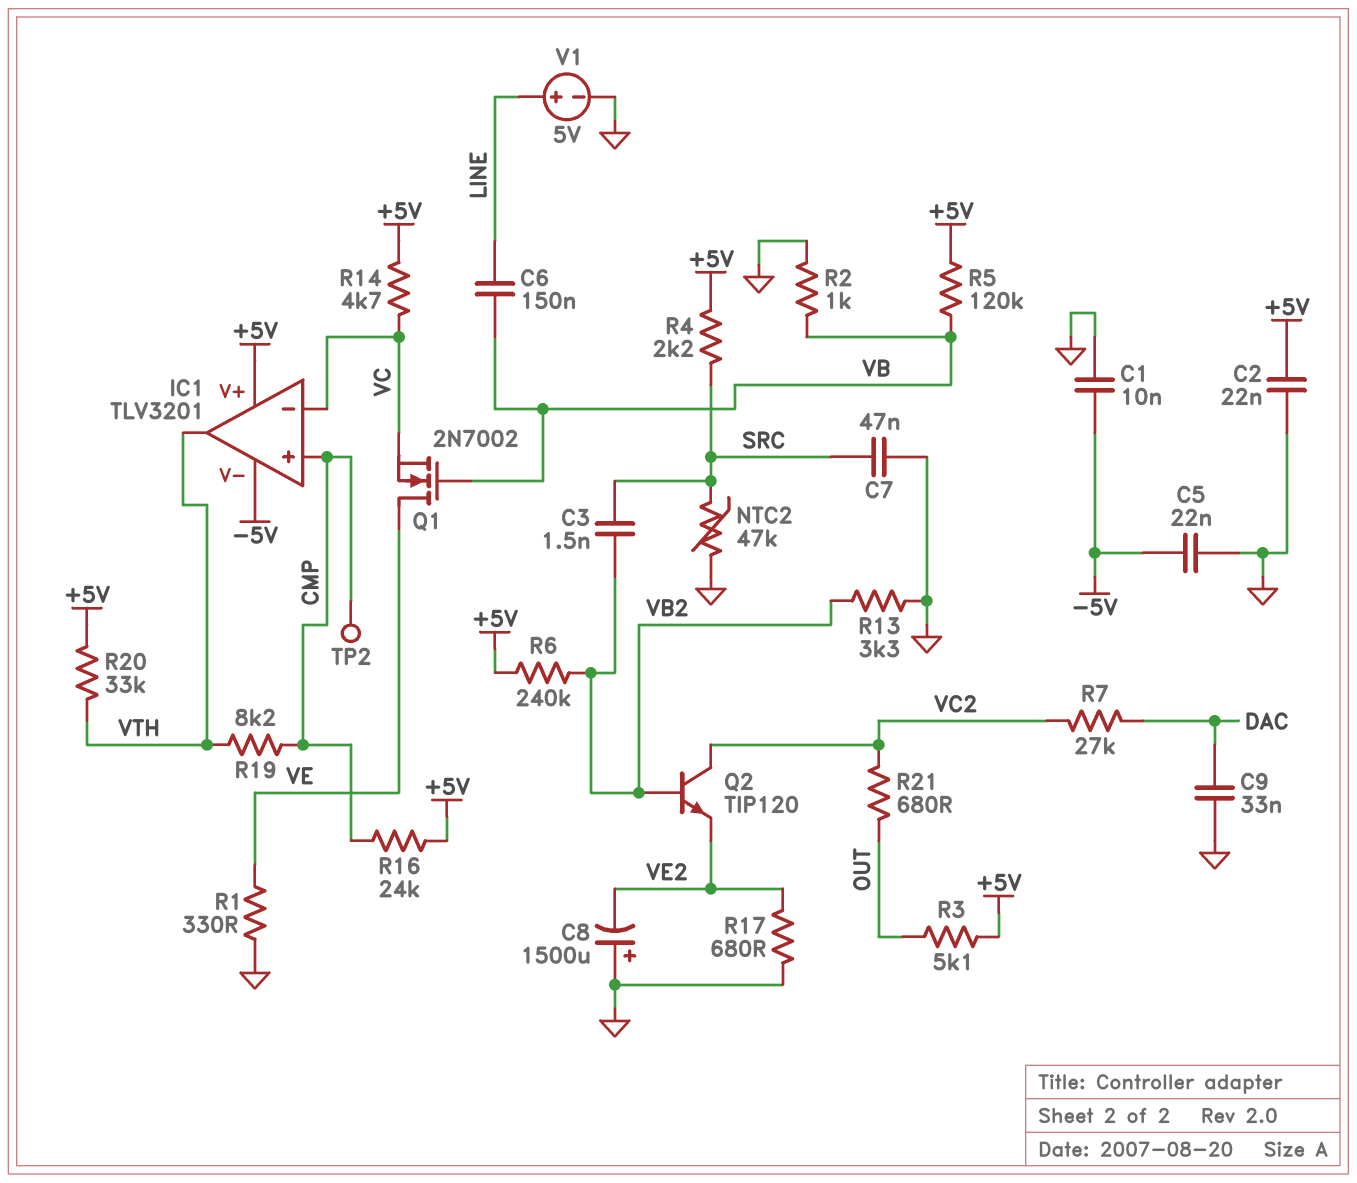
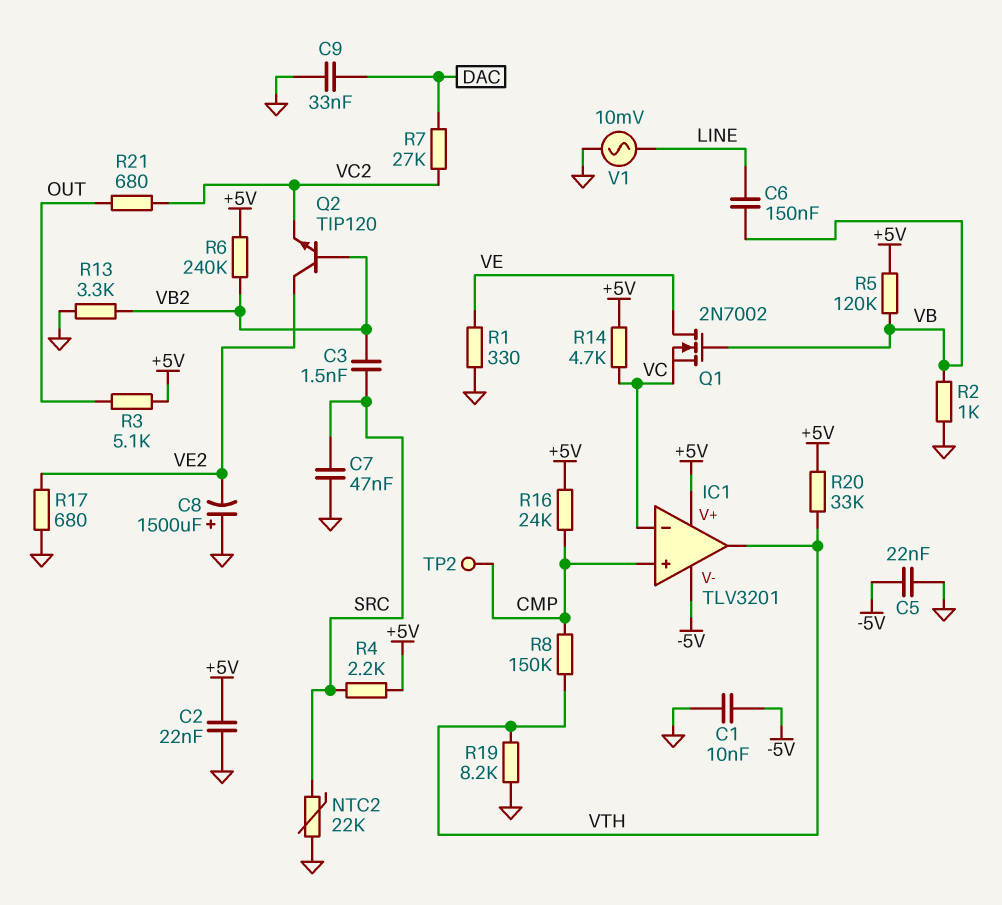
NTC2: 47k (GND, SRC) -> 22k (GND, SRC)
Q2: NPN TIP120 (B VB2, C VC2, E VE2) -> NPN TIP120 (B VB2, C VE2, E VC2)
R8: none -> 150k (CMP, VTH)
R19: 8.2k (CMP, VTH) -> 8.2k (GND, VTH)
V1: 5V (plus LINE, minus GND) -> AC 10mV (GND, LINE)

